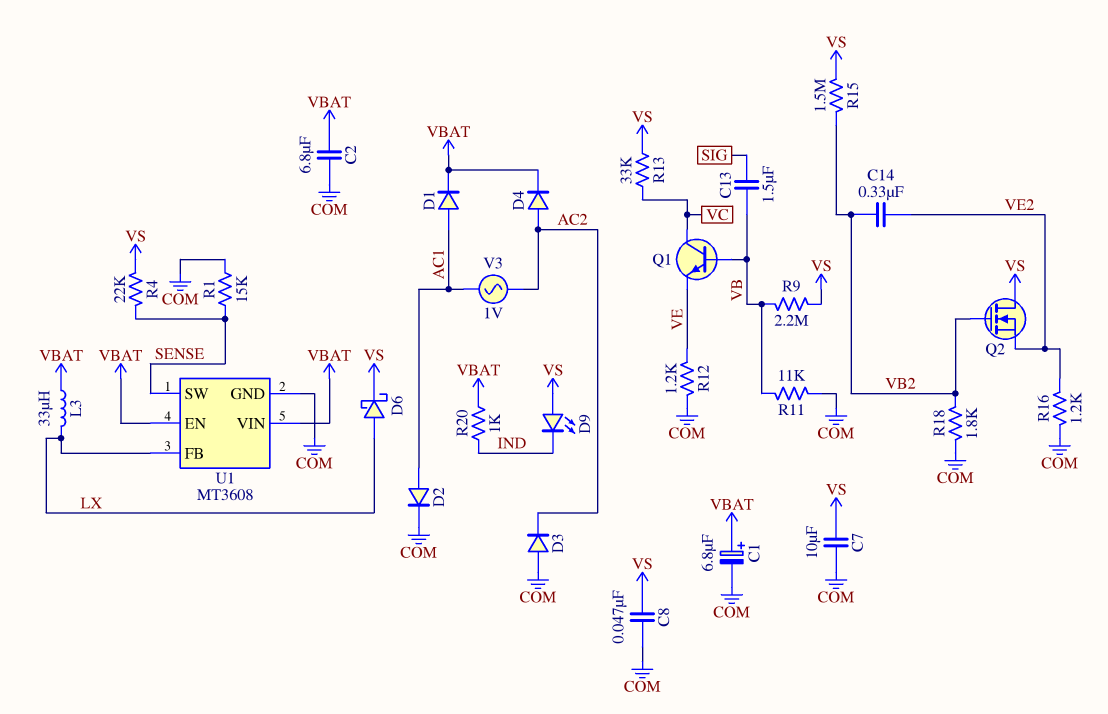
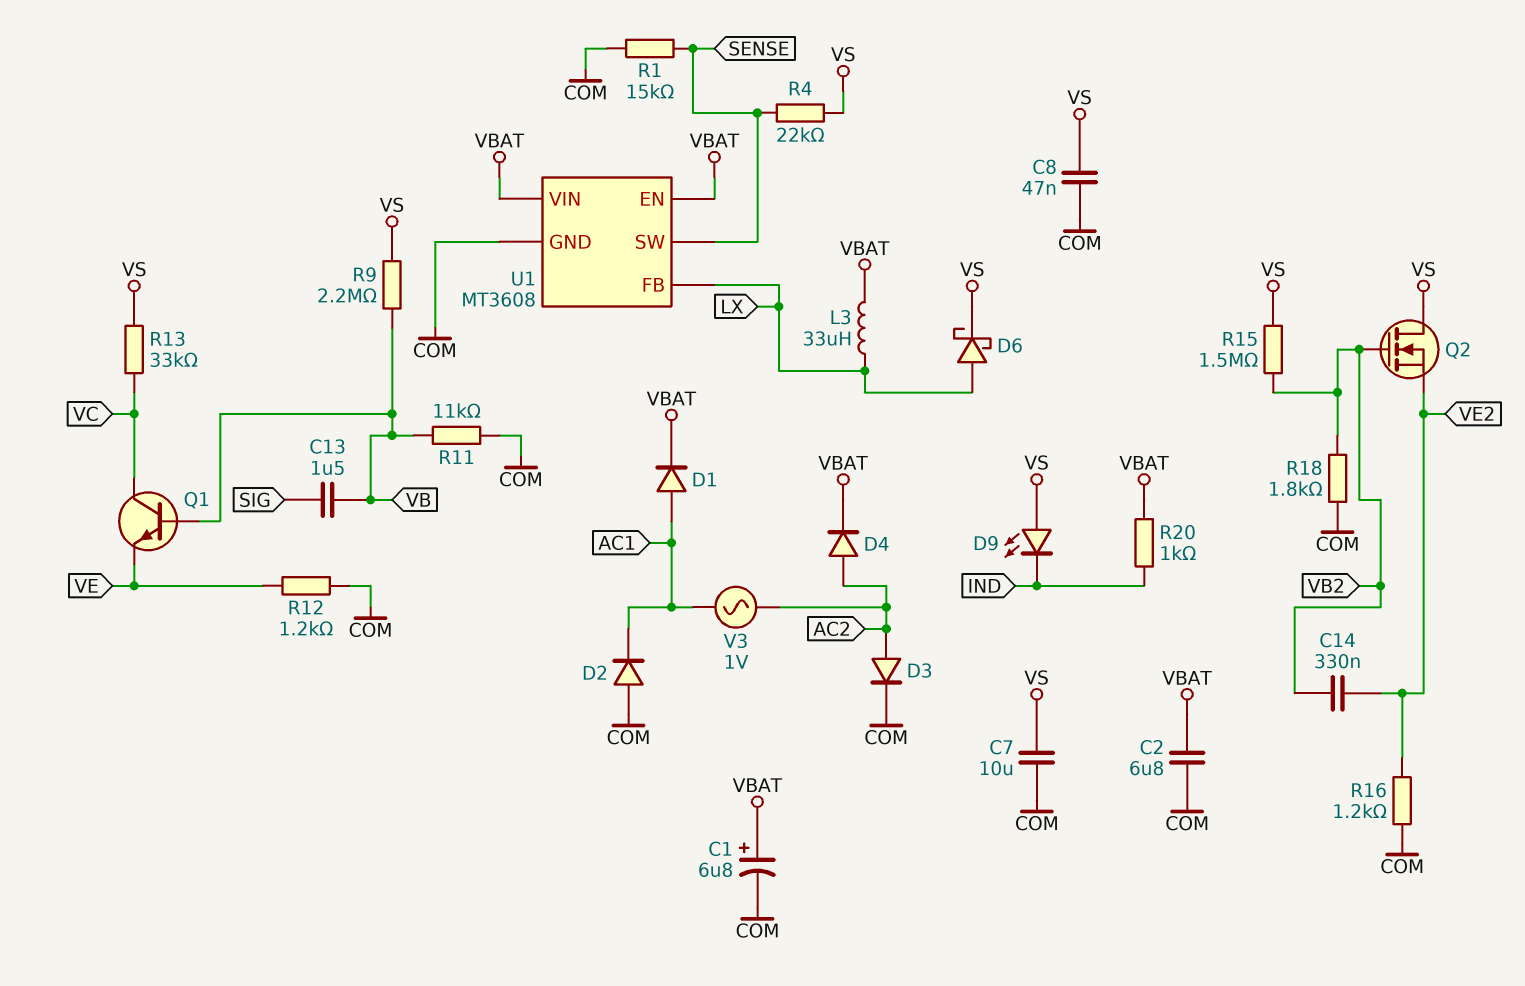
D2: diode (A AC1, K COM) -> diode (A COM, K AC1)
D3: diode (A COM, K AC2) -> diode (A AC2, K COM)

